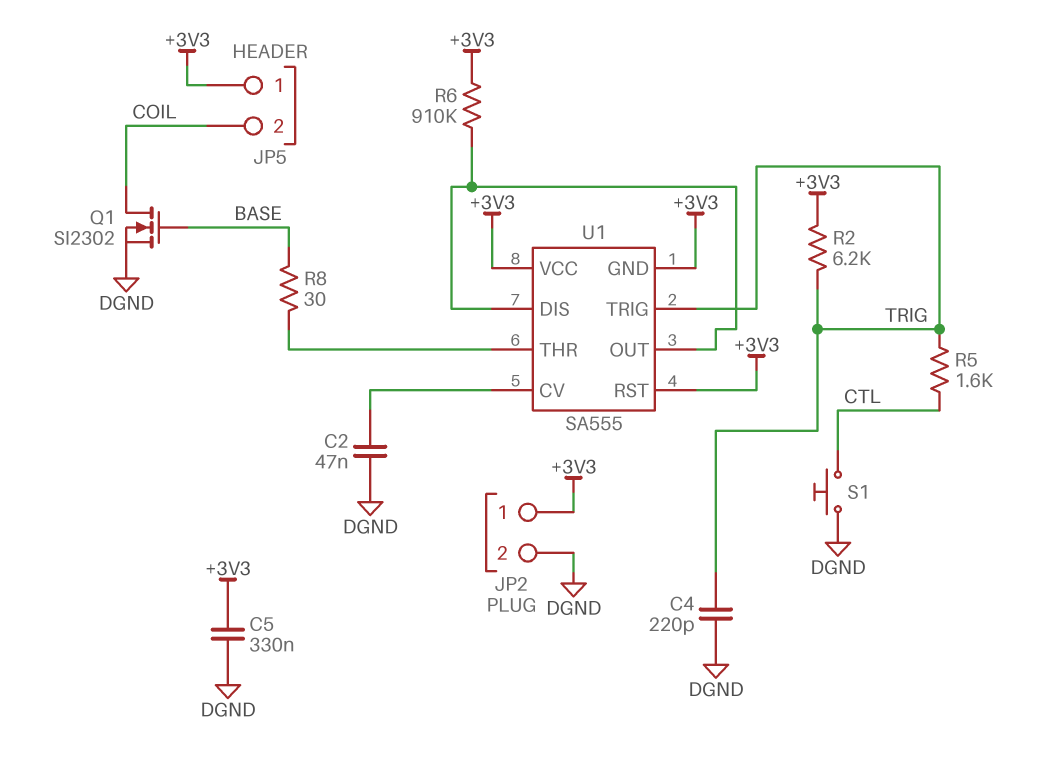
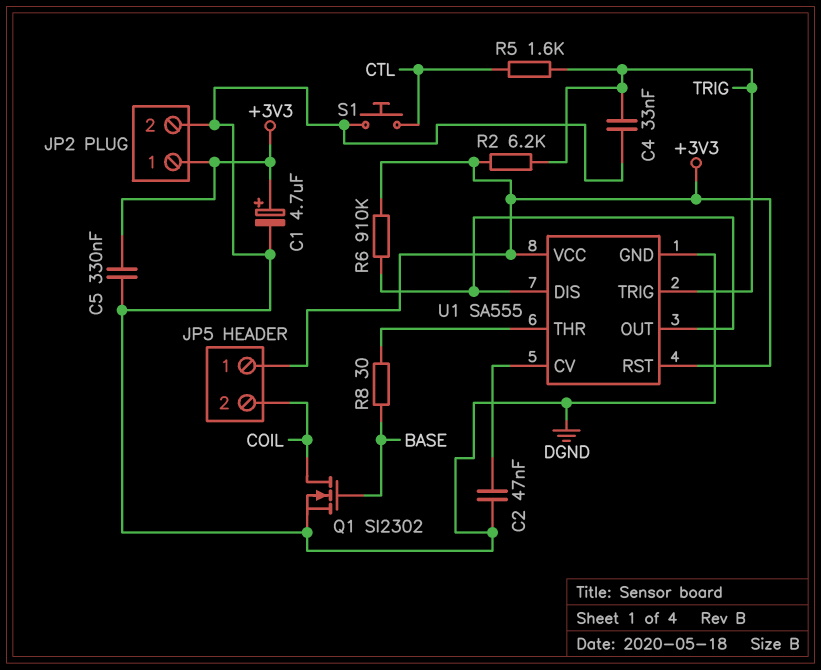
C1: none -> 4.7uF (plus +3V3, minus DGND)
C4: 220pF (DGND, TRIG) -> 33nF (DGND, TRIG)
U1 pin GND: +3V3 -> DGND

